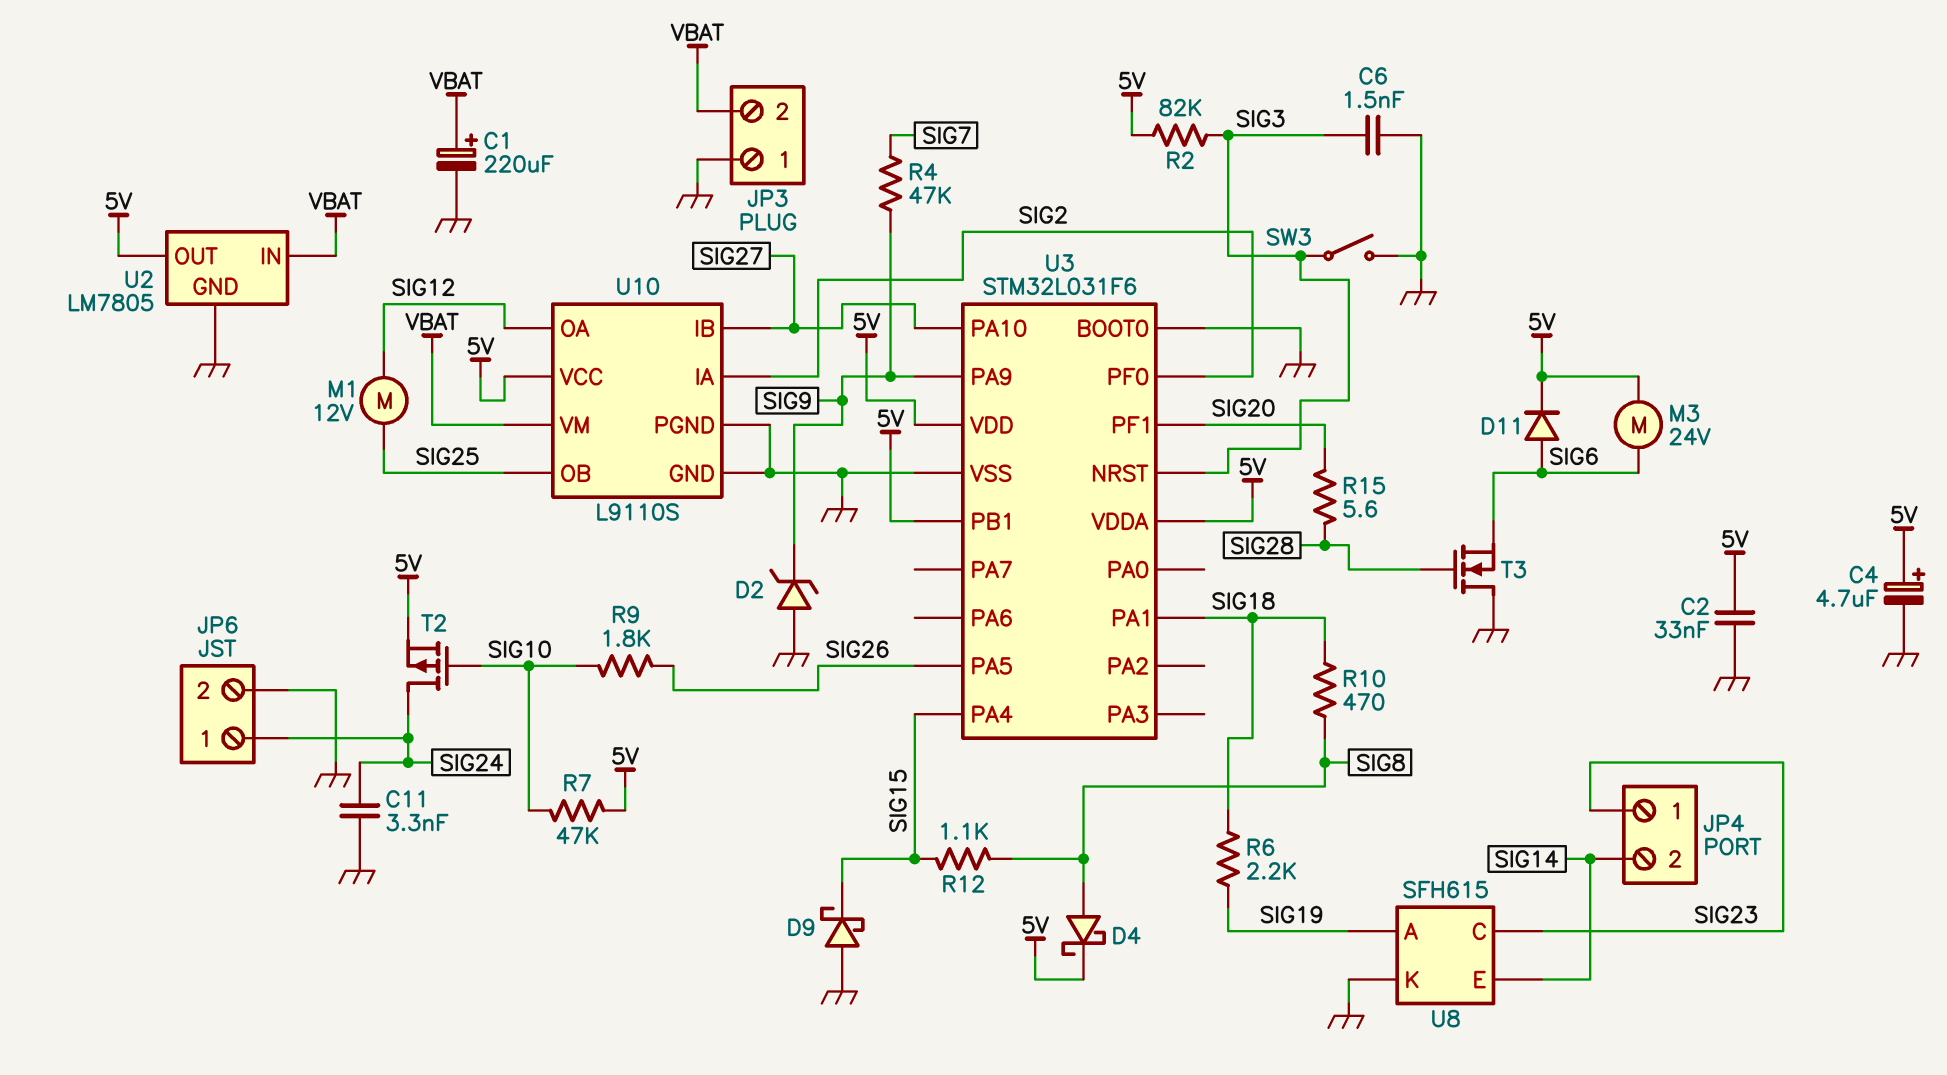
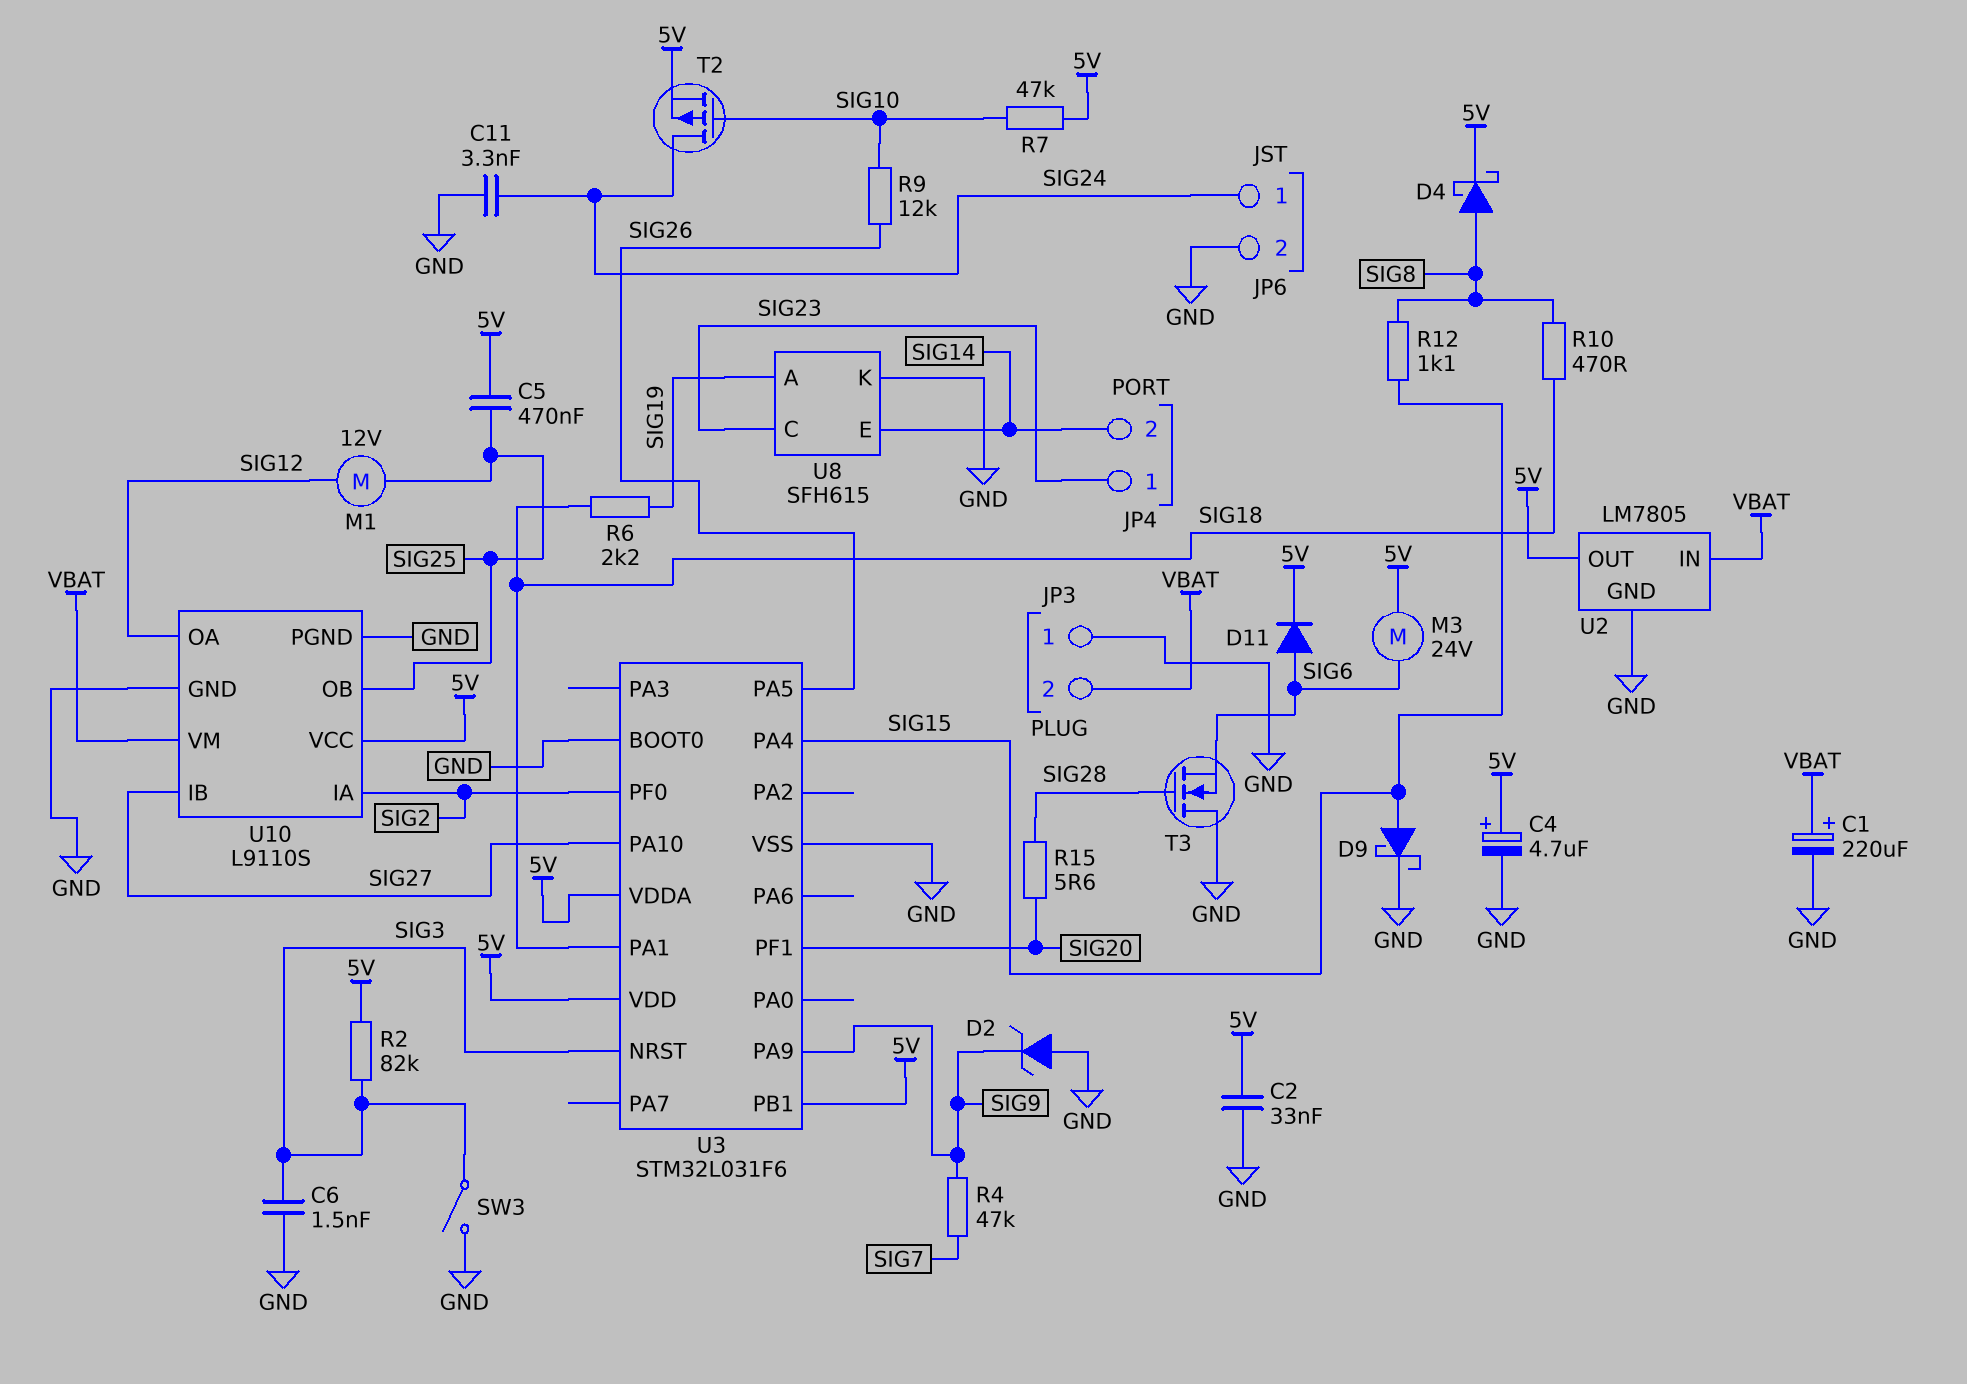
C5: none -> 470nF (5V, SIG25)
D9: schottky (A GND, K SIG15) -> schottky (A SIG15, K GND)
R9: 1.8k (SIG10, SIG26) -> 12k (SIG10, SIG26)

